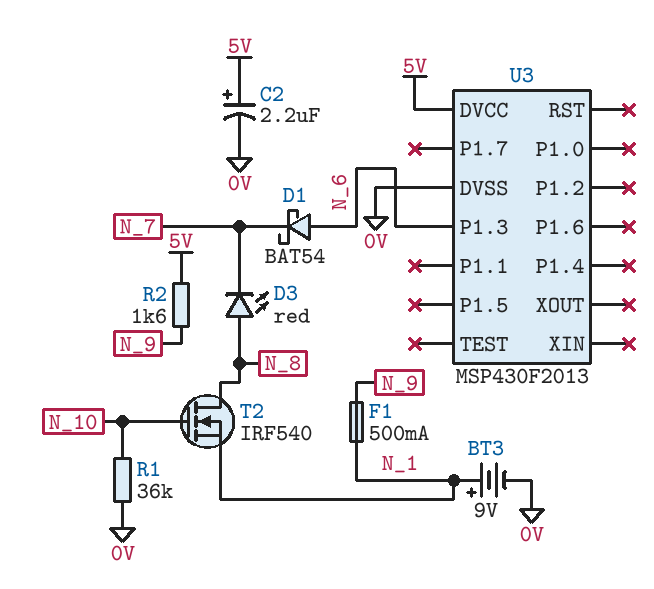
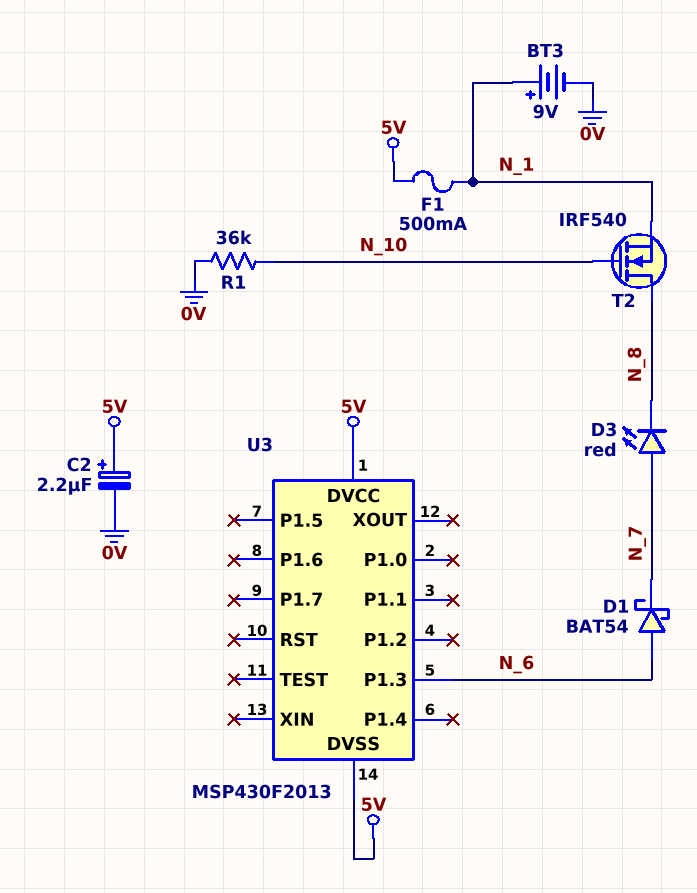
D3: LED red (A N_8, K N_7) -> LED red (A N_7, K N_8)
F1: 500mA (N_1, N_9) -> 500mA (5V, N_1)
R2: 1.6k (5V, N_9) -> none
U3 pin DVSS: 0V -> 5V

